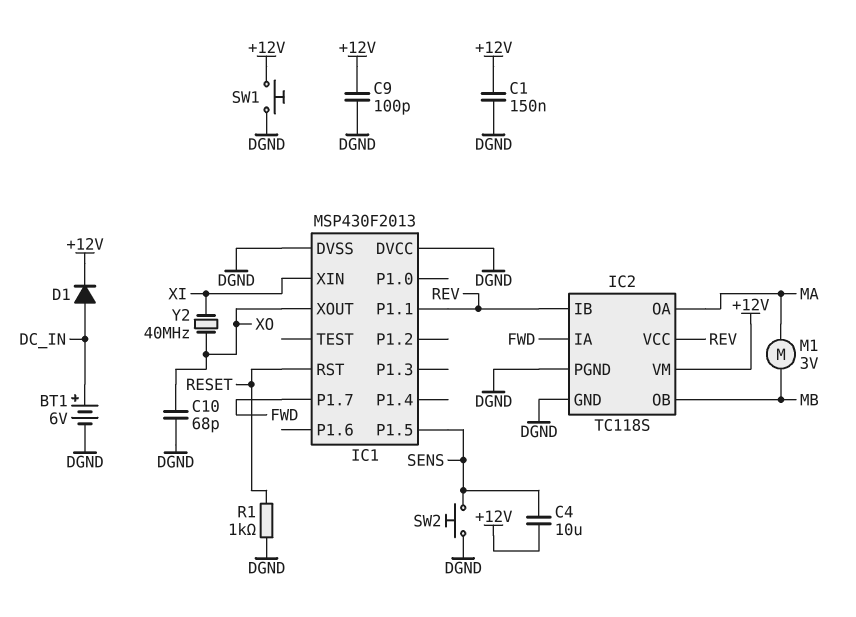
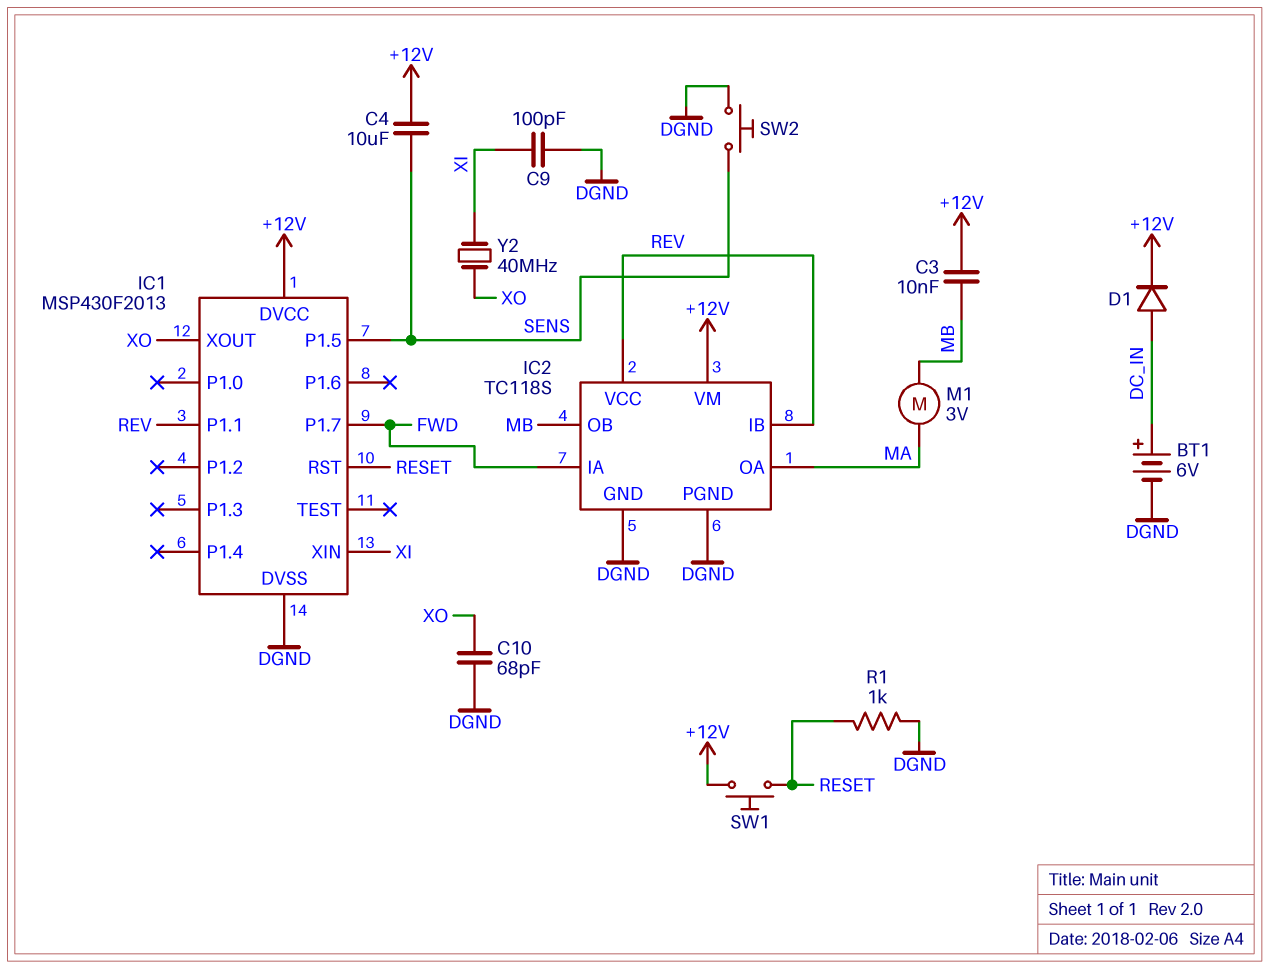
C1: 150nF (+12V, DGND) -> none
C3: none -> 10nF (+12V, MB)
C9: 100pF (+12V, DGND) -> 100pF (DGND, XI)
IC1 pin DVCC: DGND -> +12V
SW1: button (+12V, DGND) -> button (+12V, RESET)

